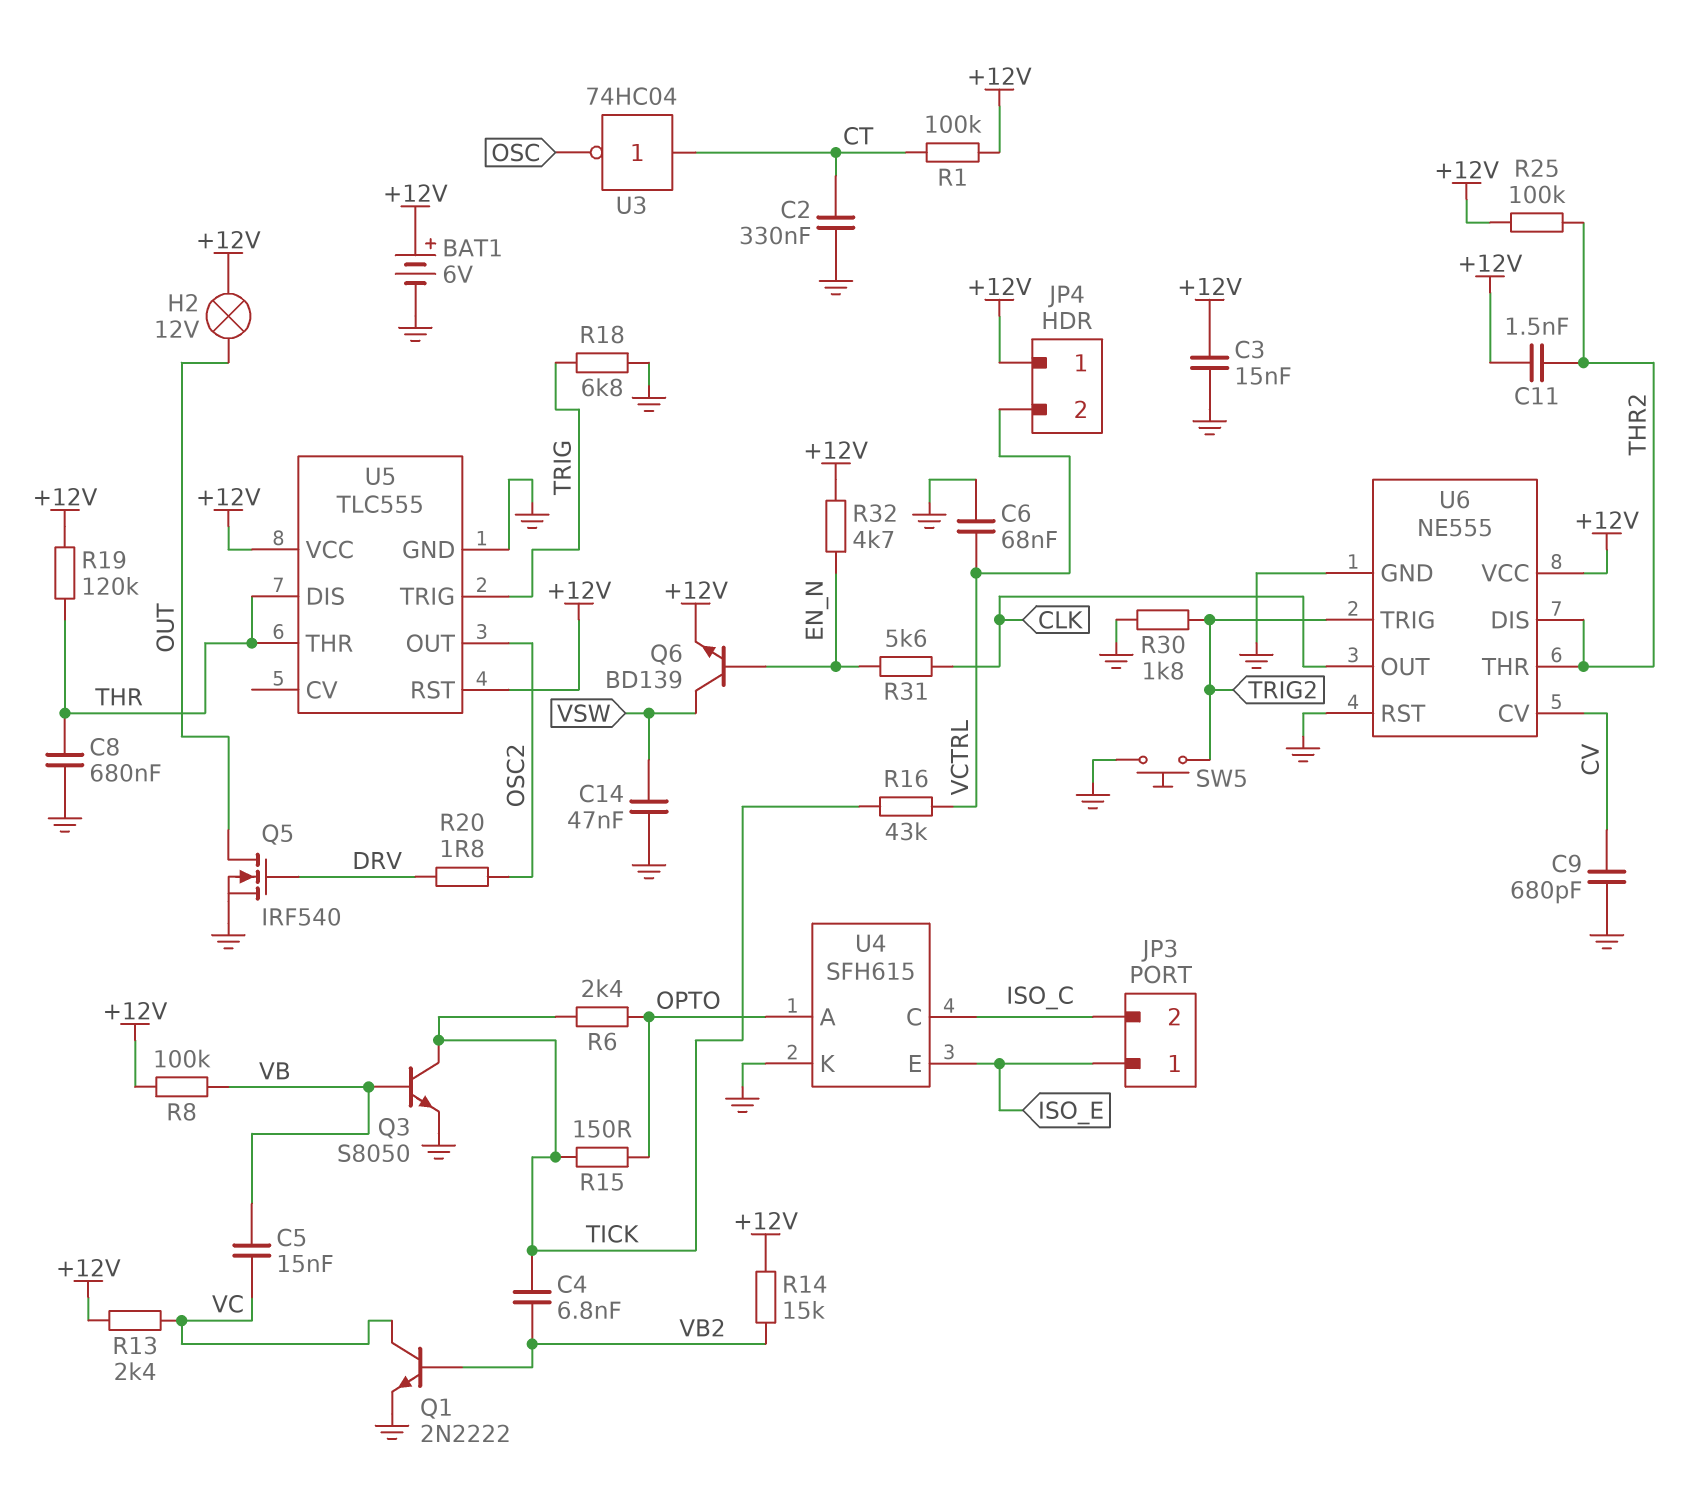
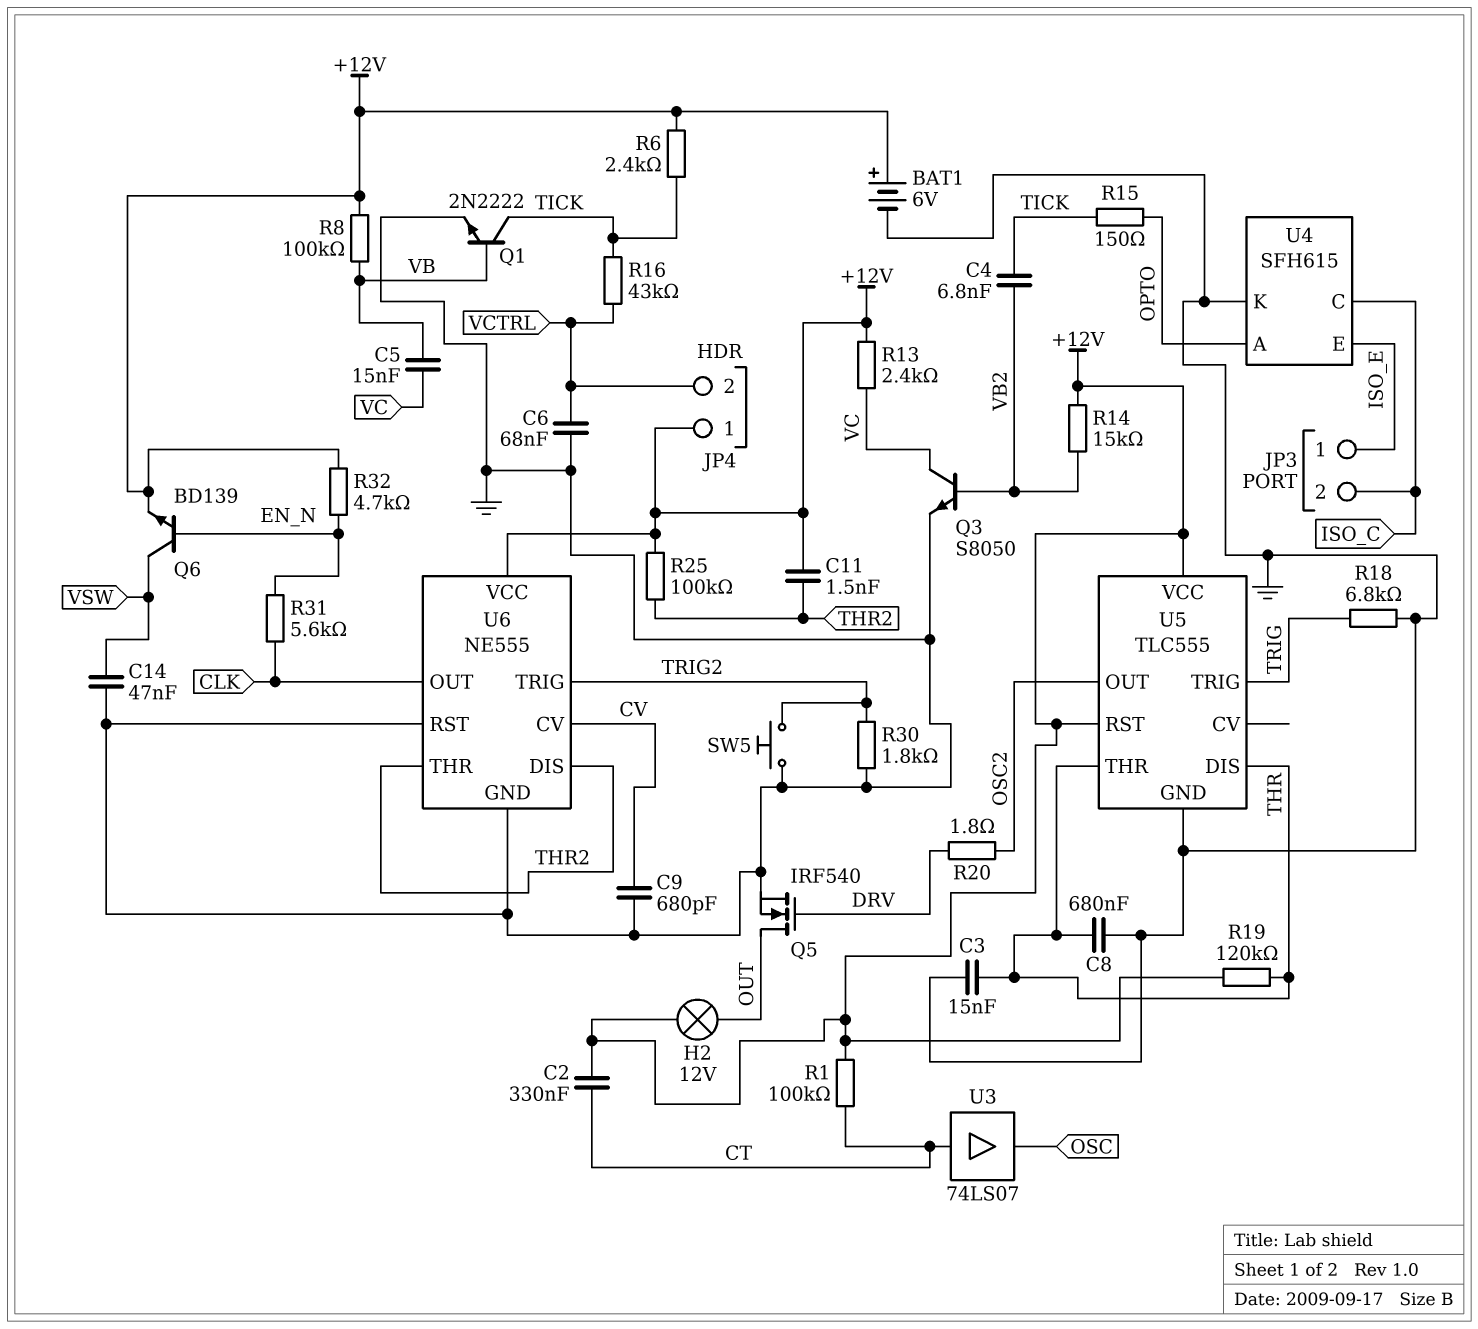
C2: 330nF (CT, GND) -> 330nF (+12V, CT)
C3: 15nF (+12V, GND) -> 15nF (GND, THR)
Q1: NPN 2N2222 (B VB2, C VC, E GND) -> NPN 2N2222 (B VB, C TICK, E GND)
Q3: NPN S8050 (B VB, C TICK, E GND) -> NPN S8050 (B VB2, C VC, E GND)
R6: 2.4k (OPTO, TICK) -> 2.4k (+12V, TICK)
U3: NOT 74HC04 (in CT, out OSC) -> buffer 74LS07 (in CT, out OSC)

